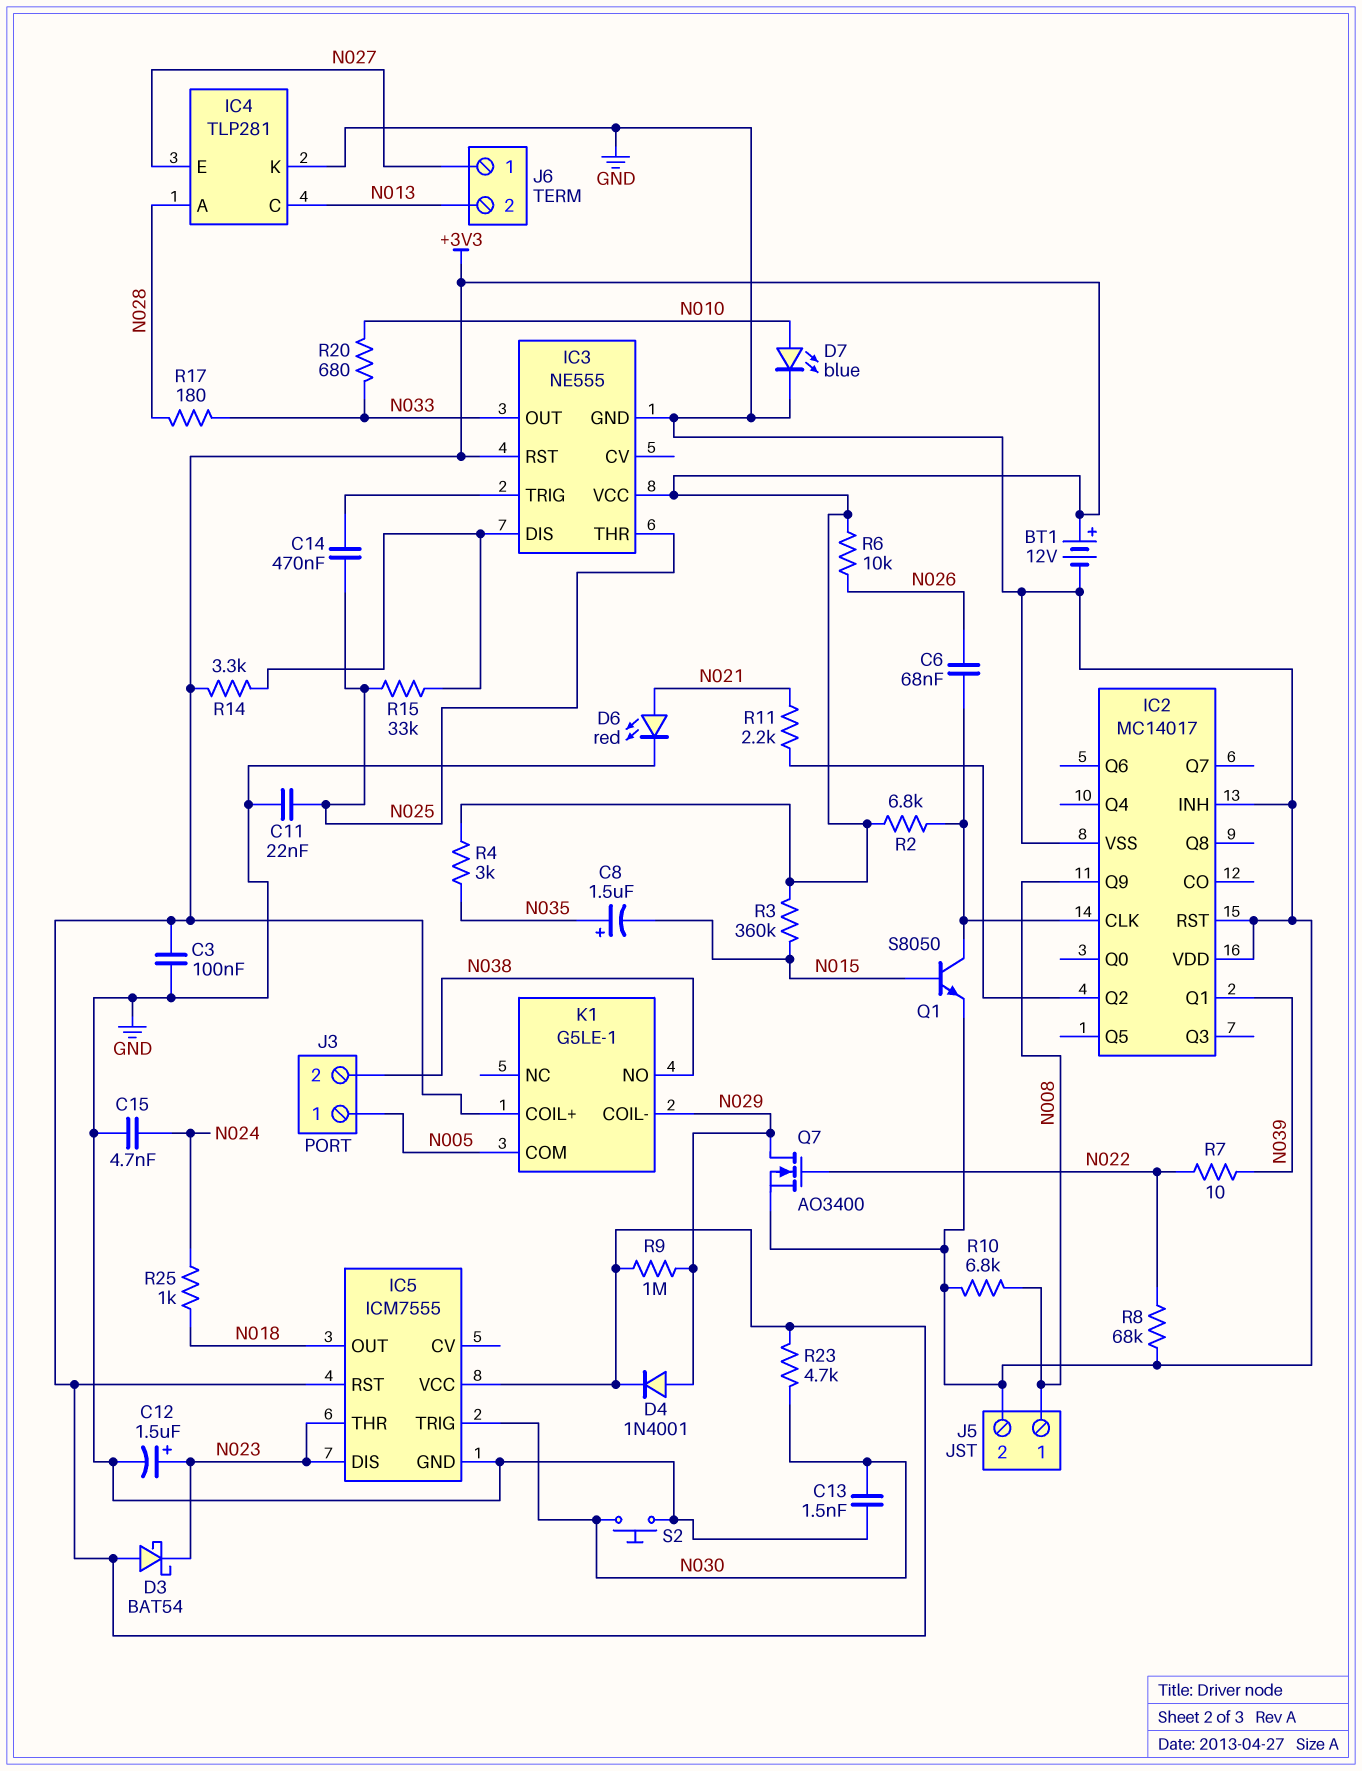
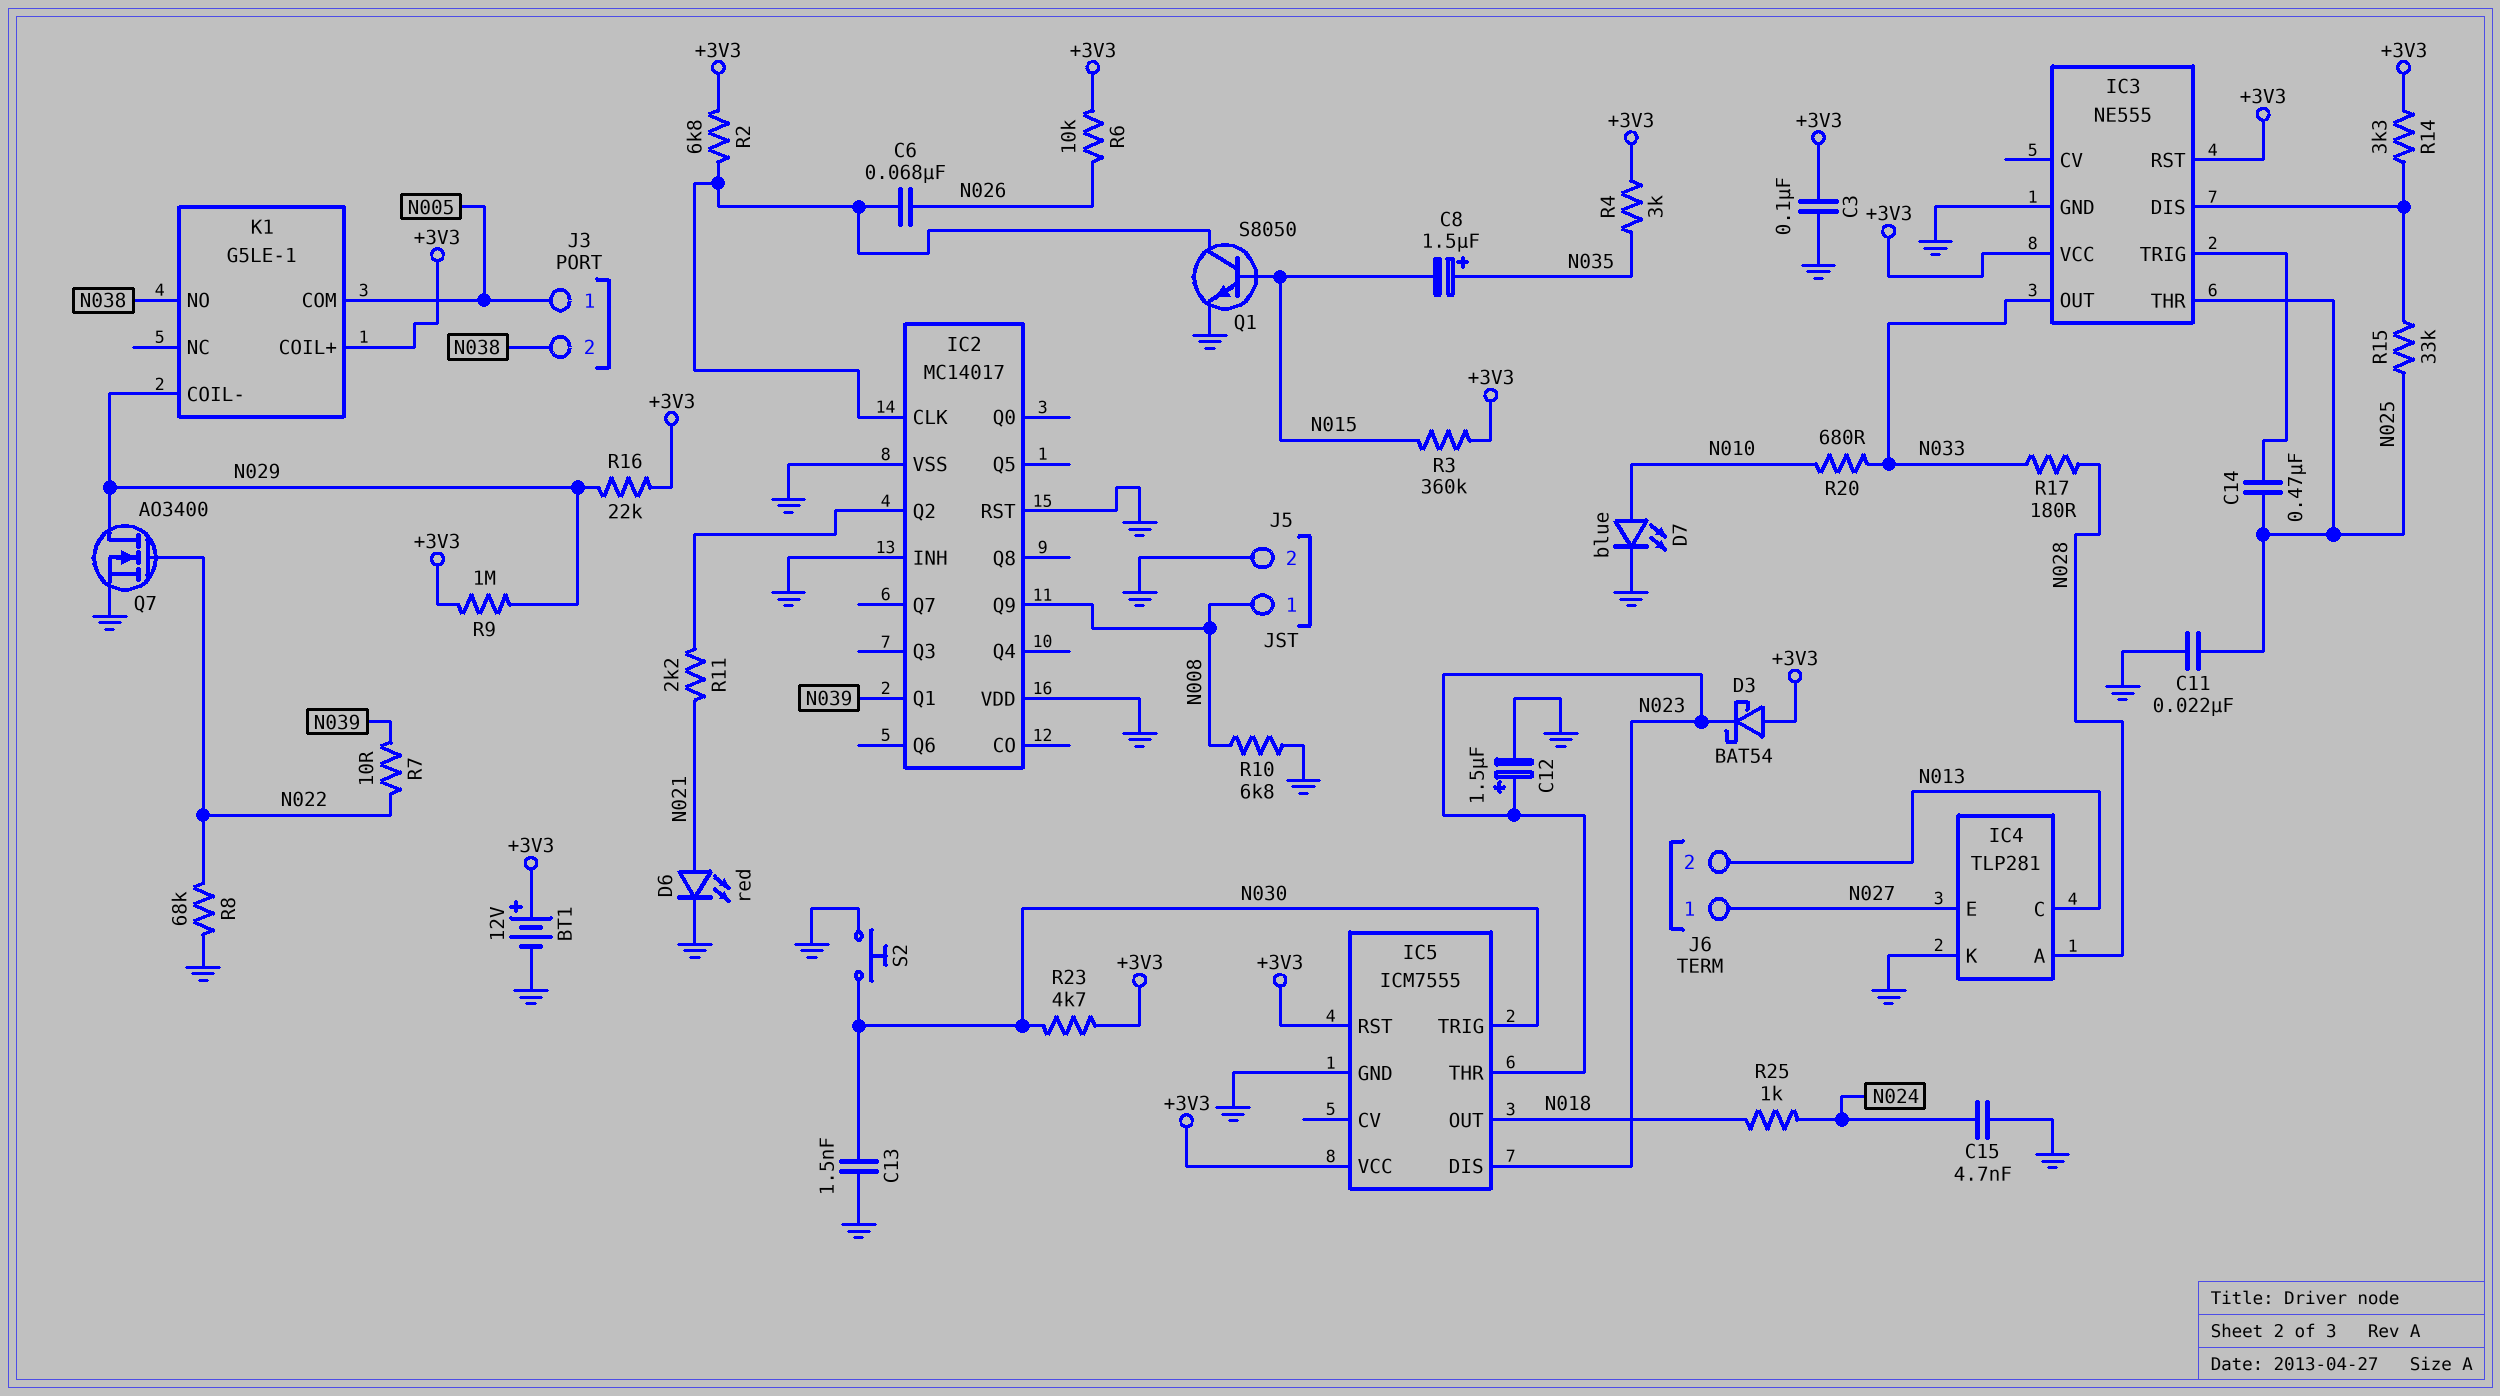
D4: diode 1N4001 (A N029, K +3V3) -> none
R16: none -> 22k (+3V3, N029)

